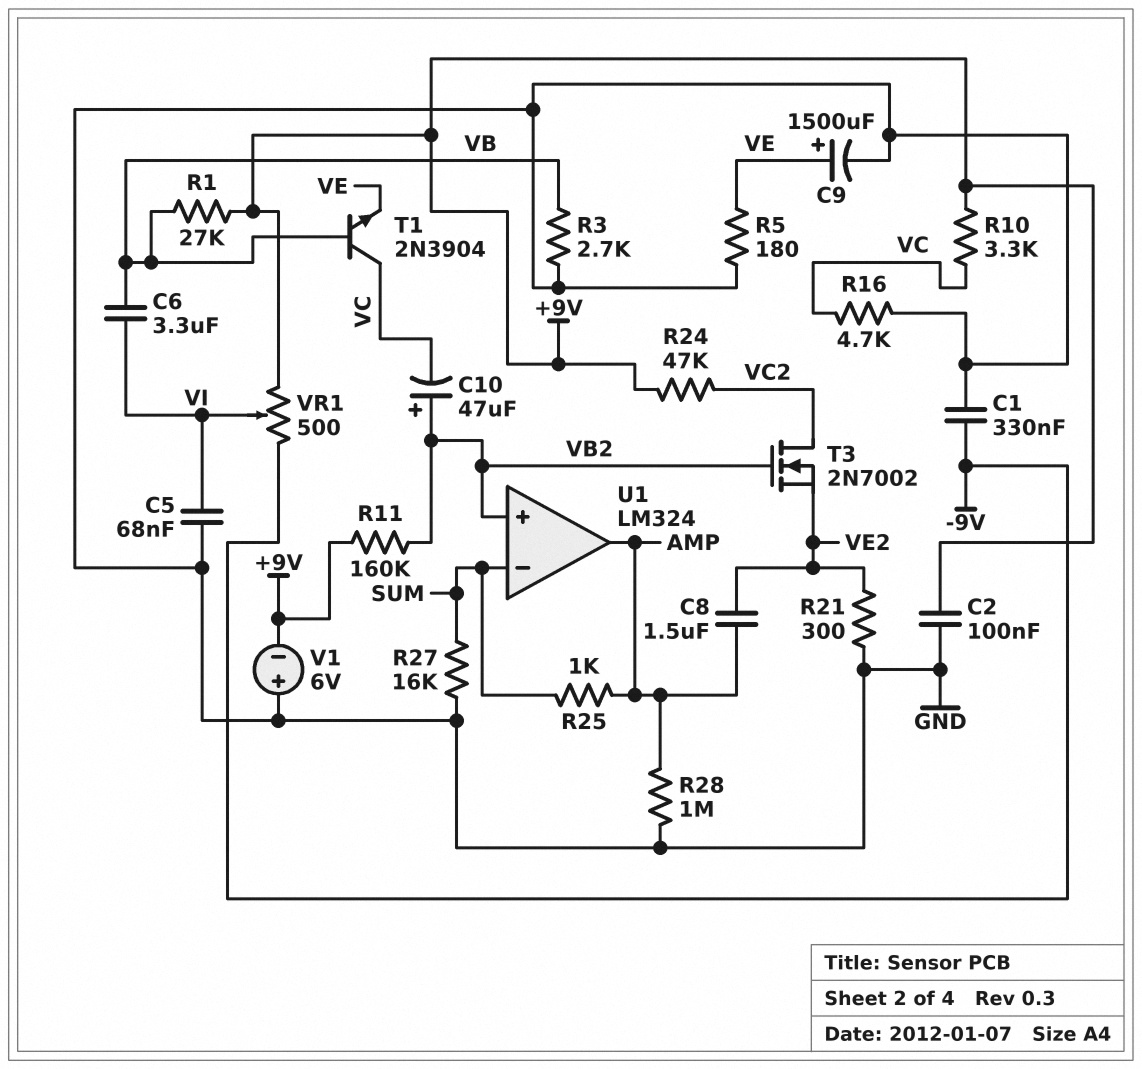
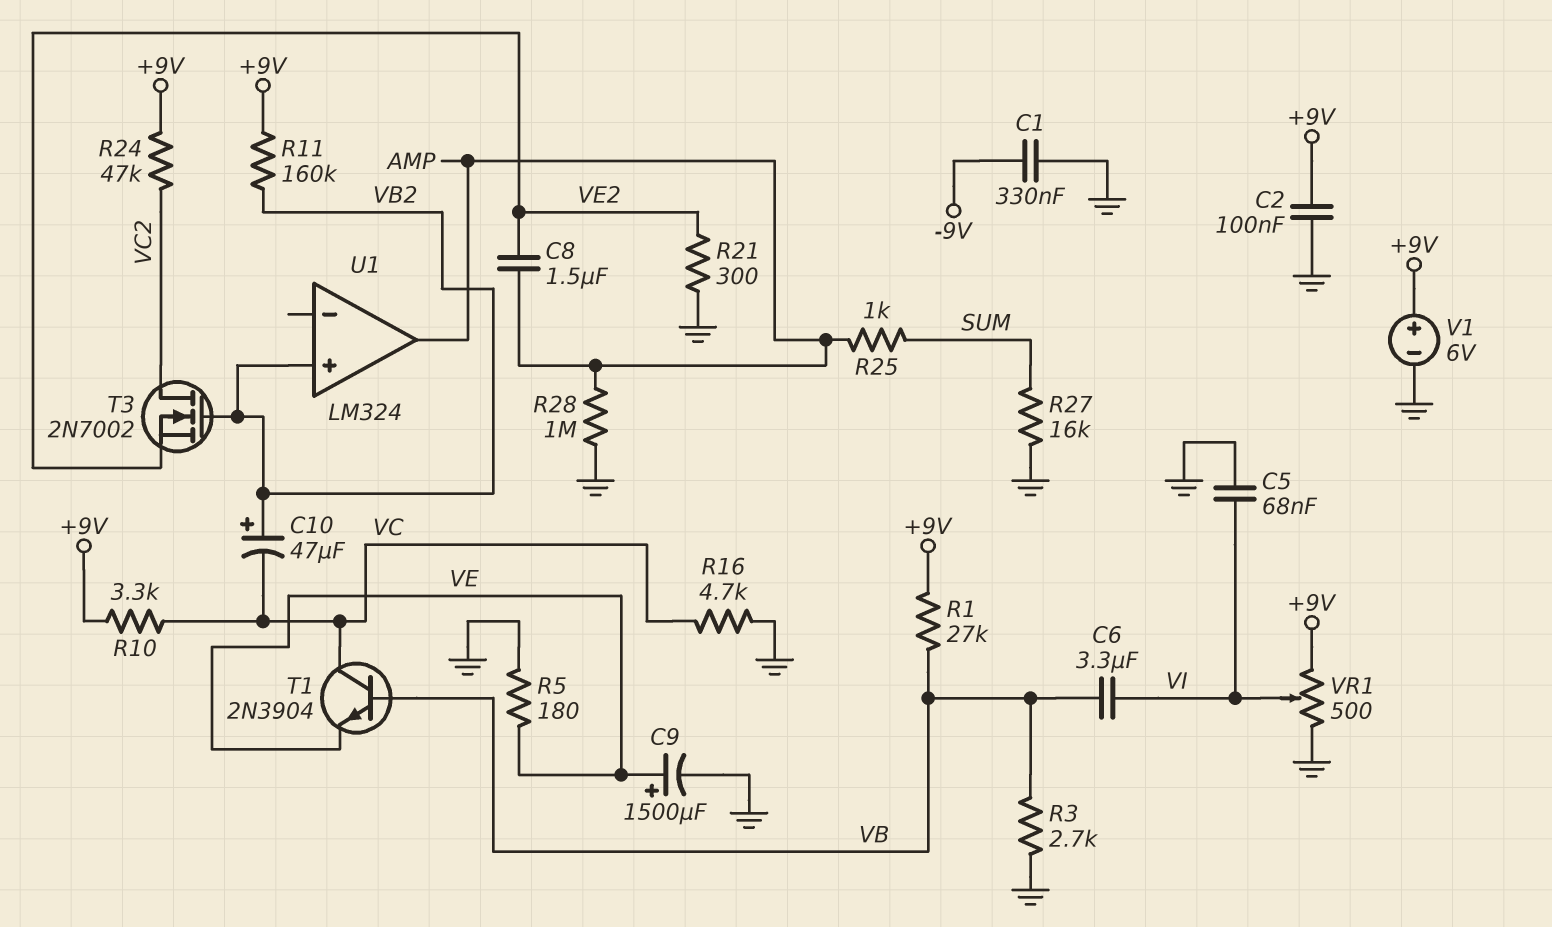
U1 pin in-: SUM -> none
V1: 6V (plus GND, minus +9V) -> 6V (plus +9V, minus GND)
VR1: 500 (+9V, -9V, wiper VI) -> 500 (+9V, GND, wiper VI)

